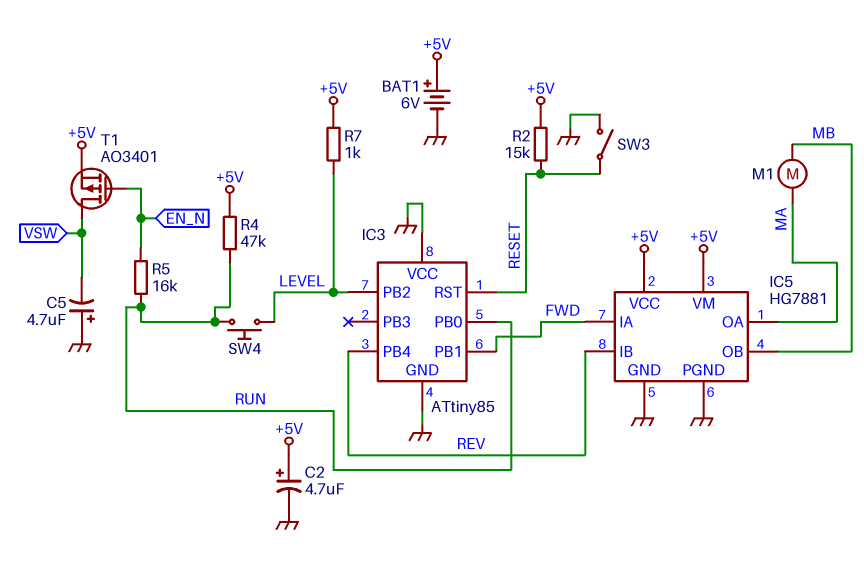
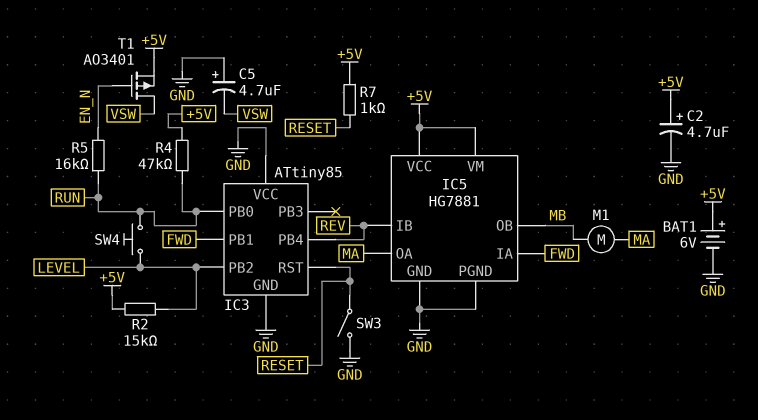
R2: 15k (+5V, RESET) -> 15k (+5V, LEVEL)
R7: 1k (+5V, LEVEL) -> 1k (+5V, RESET)

